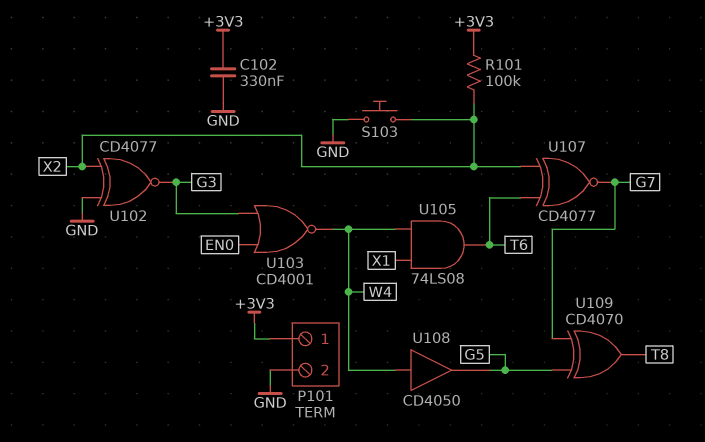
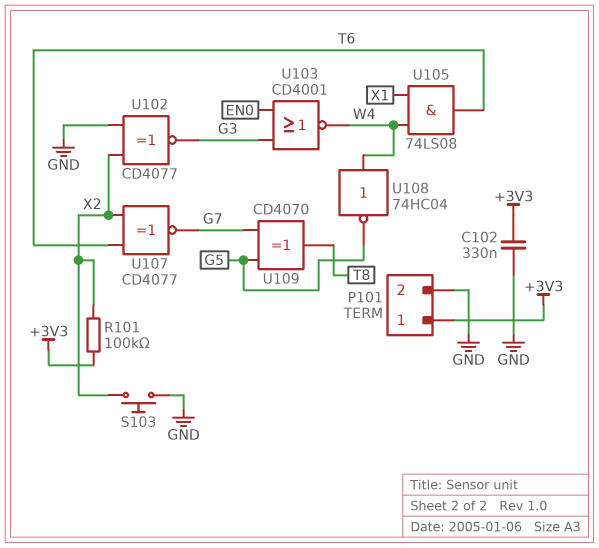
U108: buffer CD4050 (in W4, out G5) -> NOT 74HC04 (in W4, out G5)

